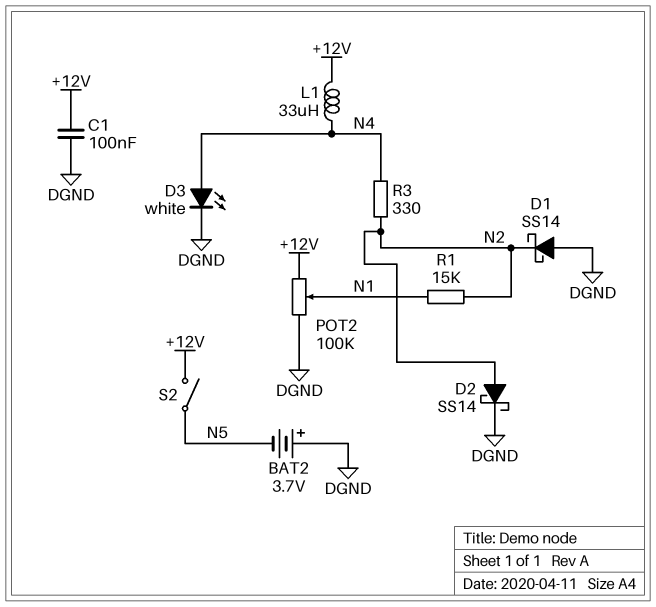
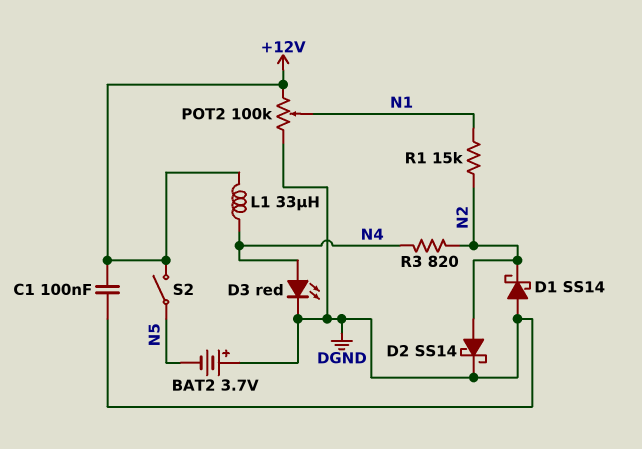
D3: LED white (A N4, K DGND) -> LED red (A N4, K DGND)
R3: 330 (N2, N4) -> 820 (N2, N4)

